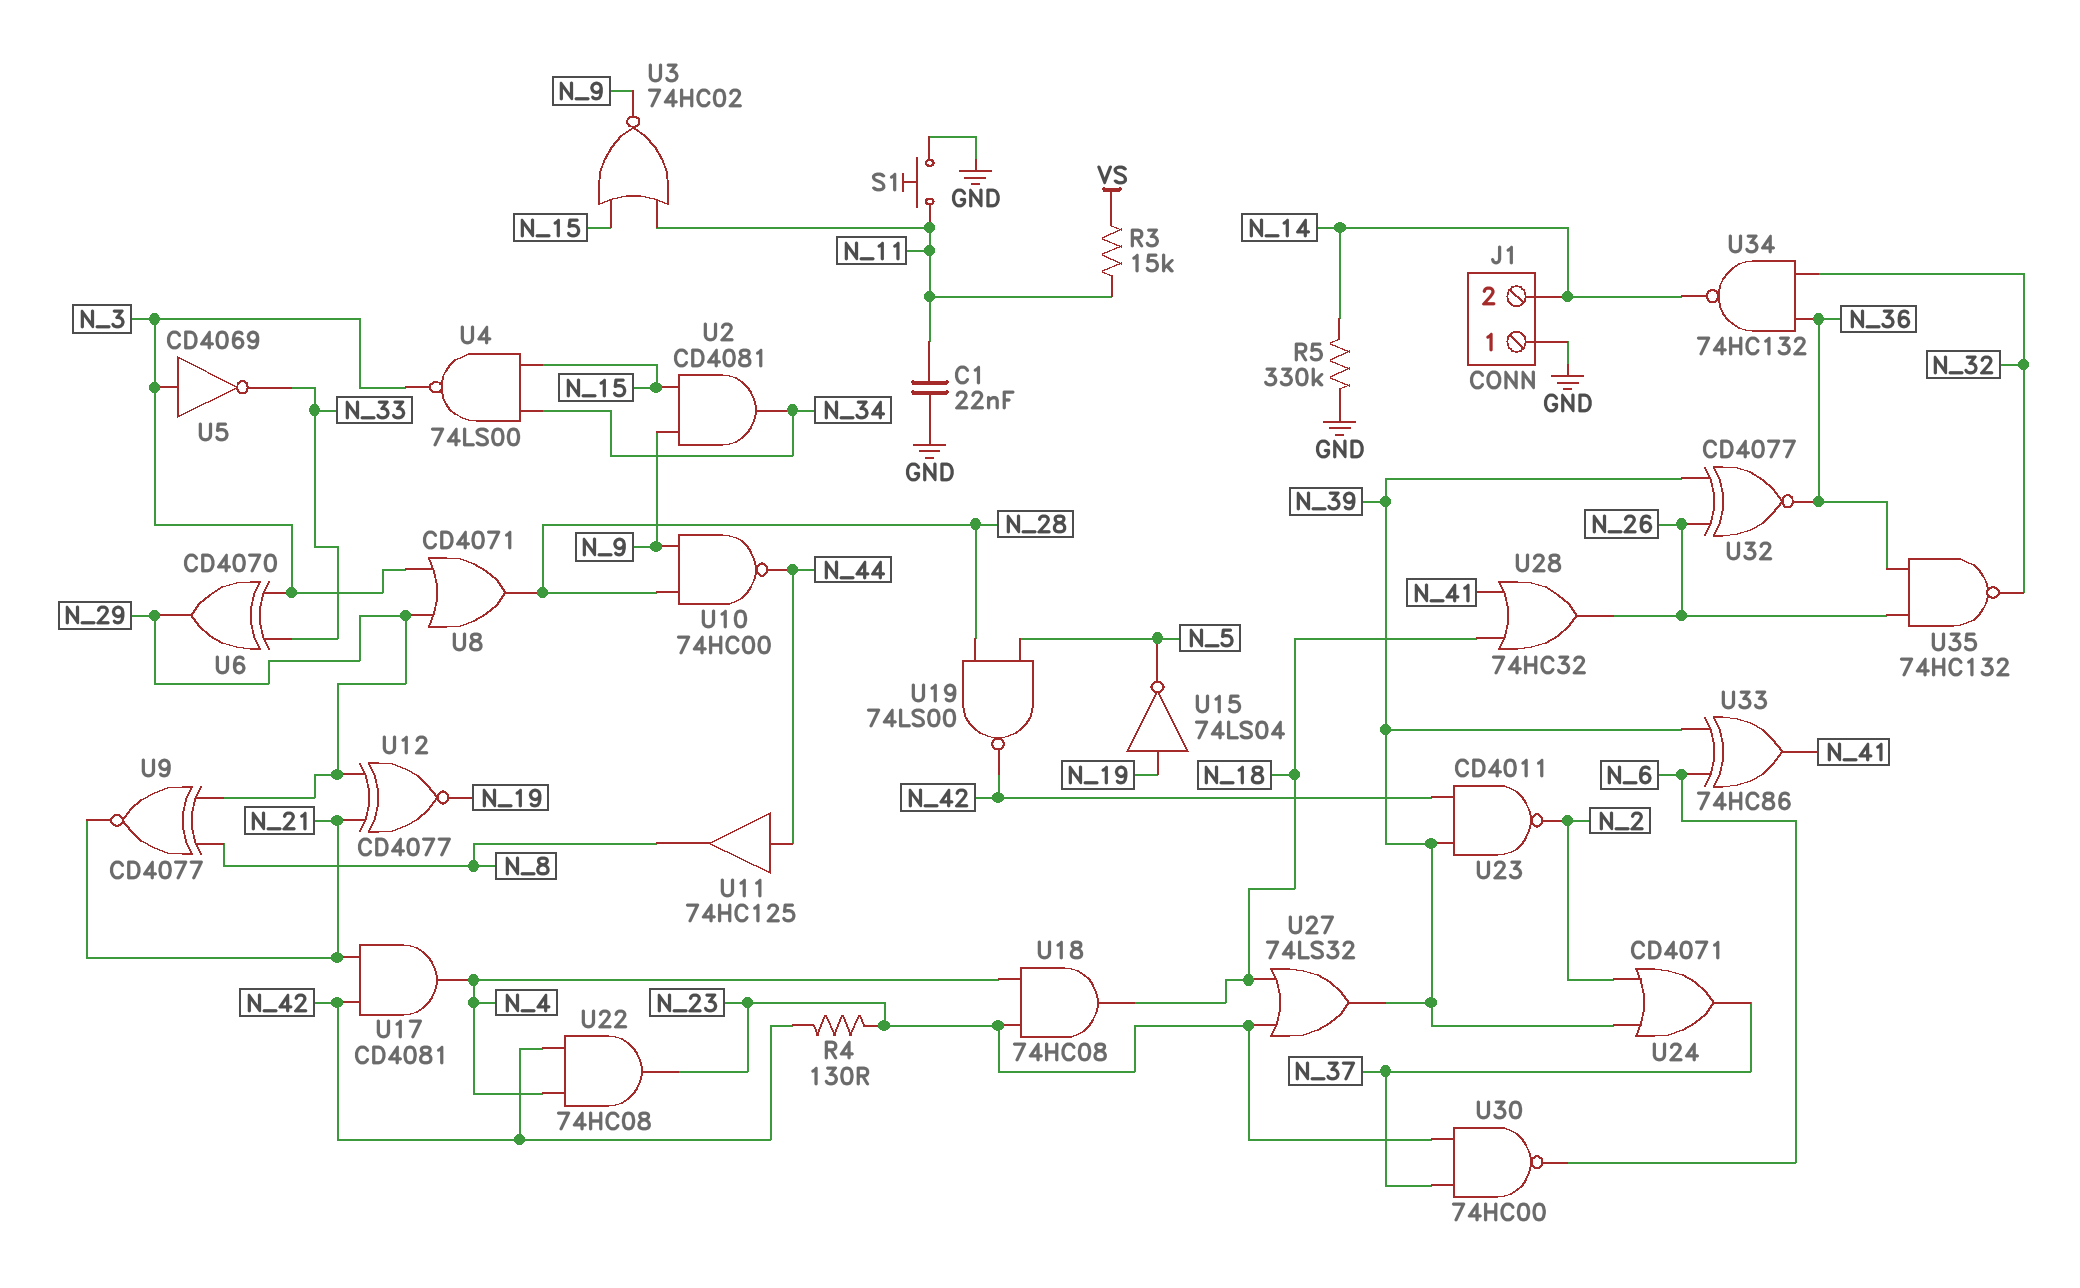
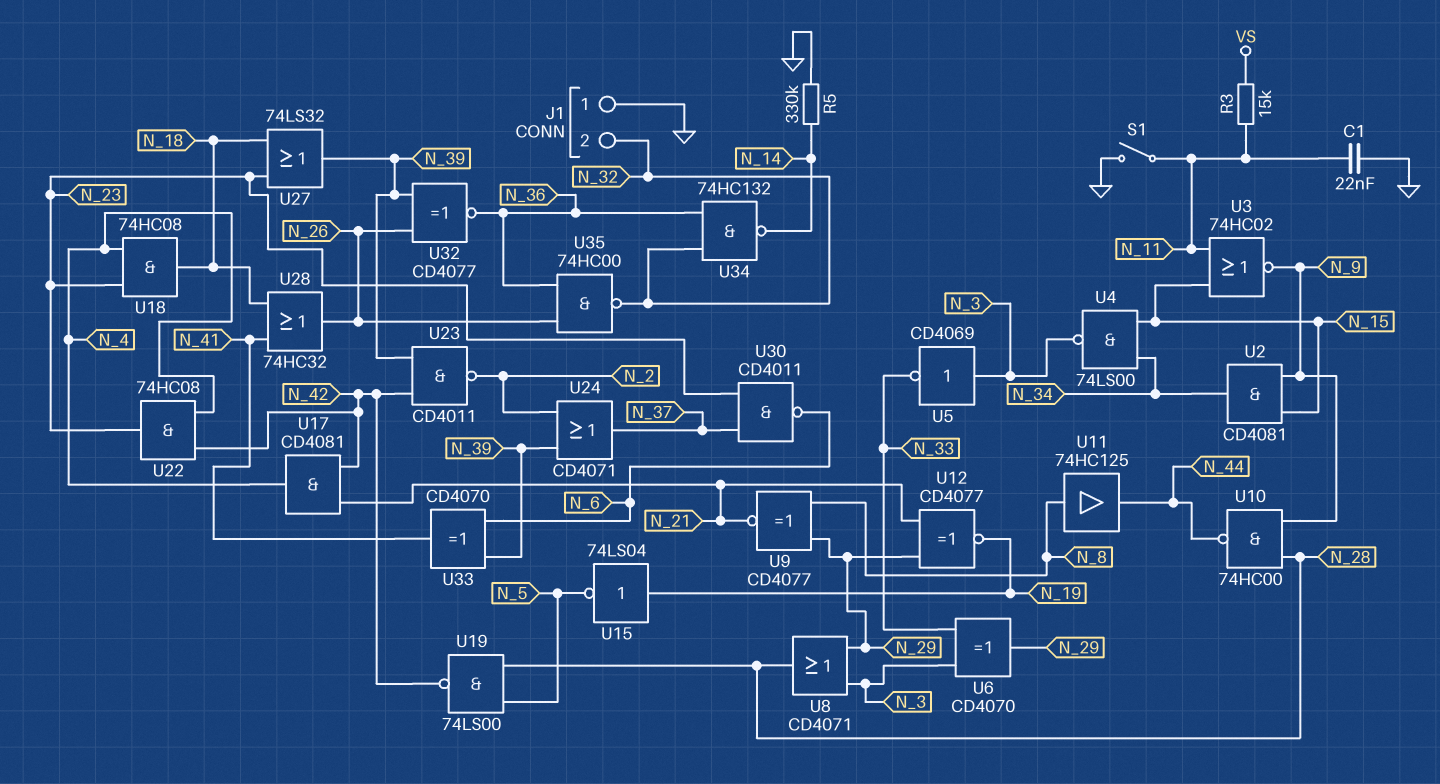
J1 pin 2: N_14 -> N_32
R4: 130 (N_23, N_42) -> none
S1: button (GND, N_11) -> switch (GND, N_11)
U11: buffer 74HC125 (in N_44, out N_8) -> buffer 74HC125 (in N_8, out N_44)
U30: NAND 74HC00 (in N_23, in N_37, out N_6) -> NAND CD4011 (in N_23, in N_37, out N_6)
U33: XOR 74HC86 (in N_6, in N_39, out N_41) -> XOR CD4070 (in N_6, in N_39, out N_41)
U35: NAND 74HC132 (in N_26, in N_36, out N_32) -> NAND 74HC00 (in N_26, in N_36, out N_32)

